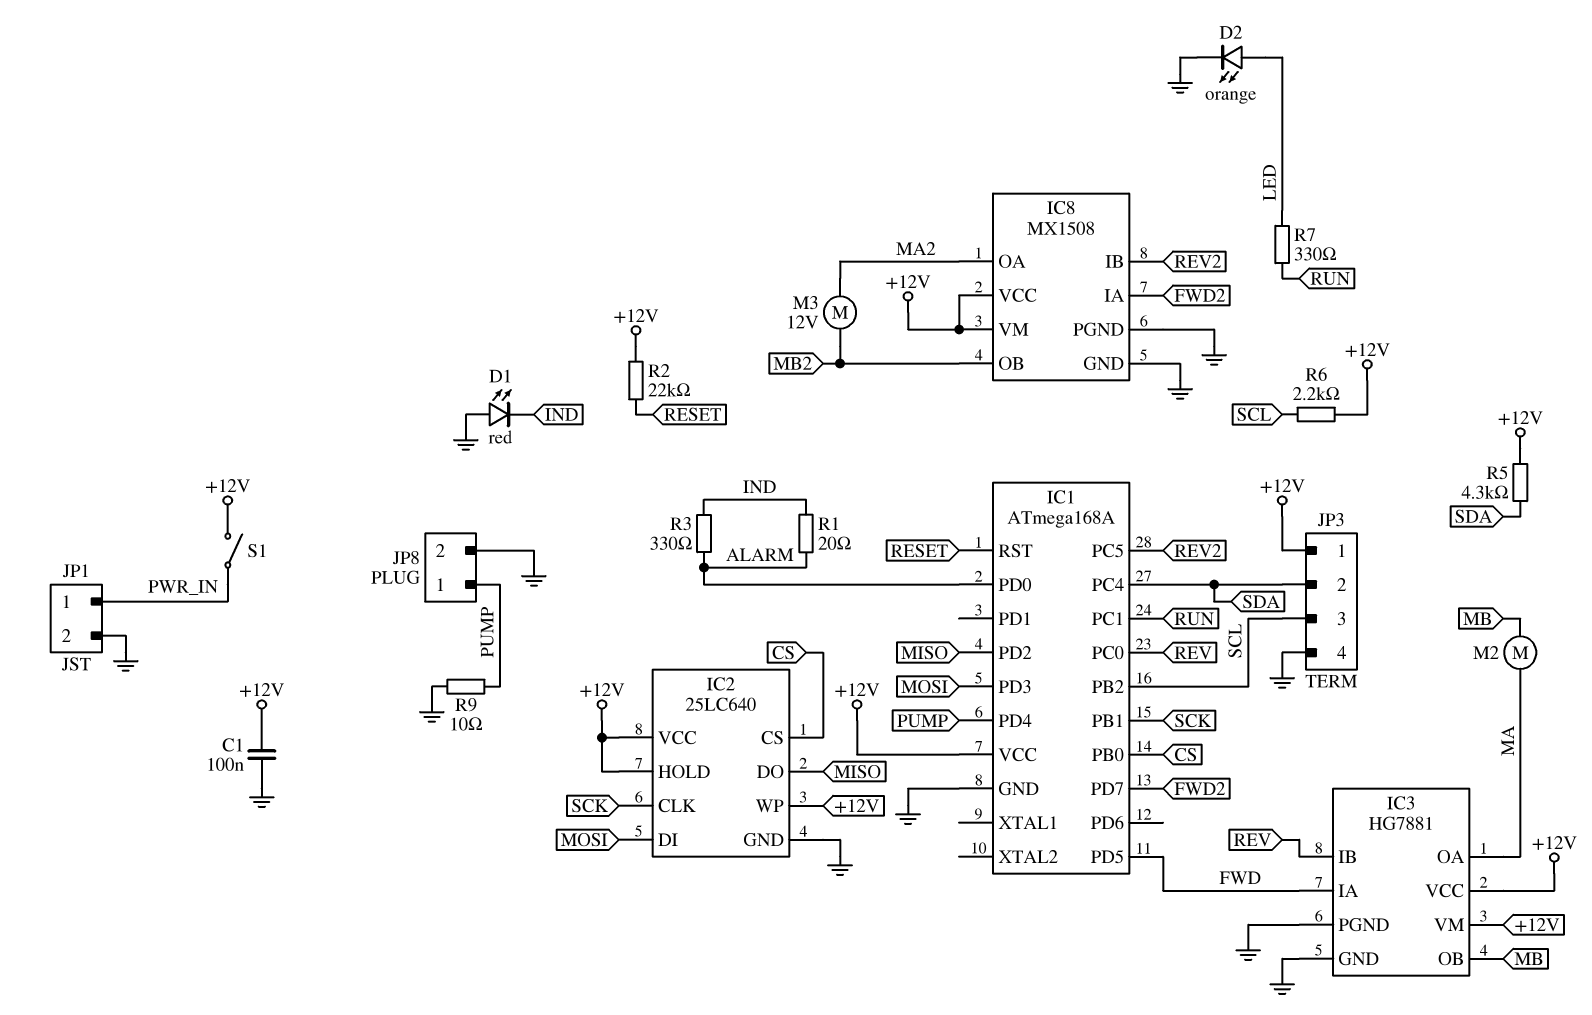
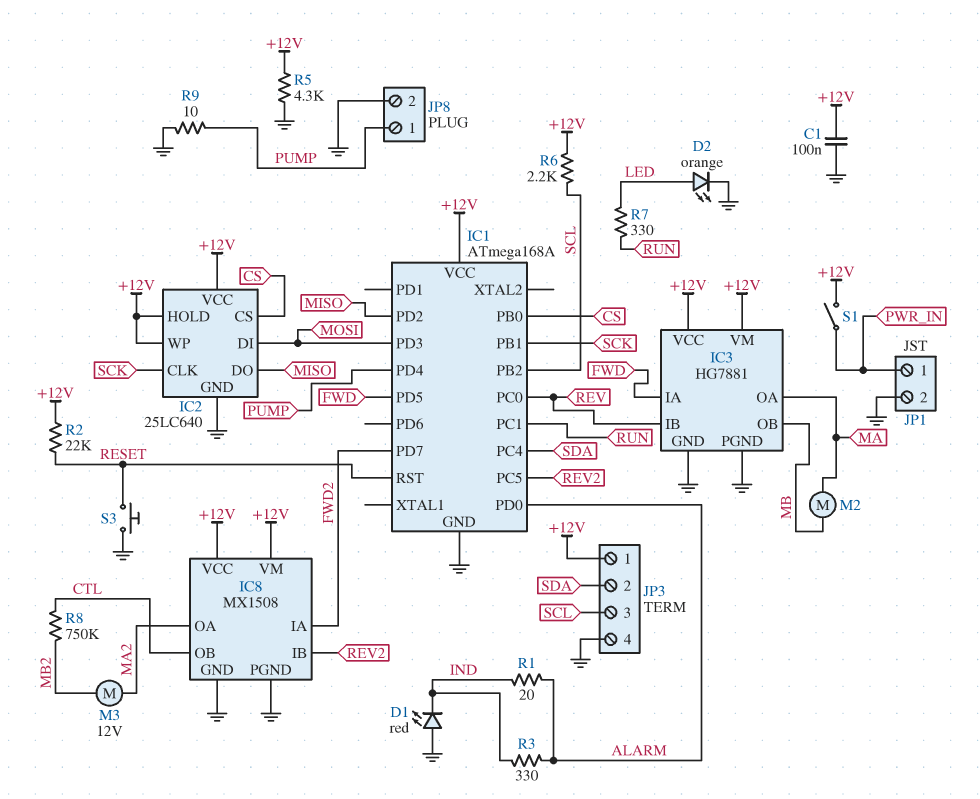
IC8 pin OB: MB2 -> CTL
R5: 4.3k (+12V, SDA) -> 4.3k (+12V, GND)
R8: none -> 750k (CTL, MB2)
S3: none -> button (GND, RESET)

